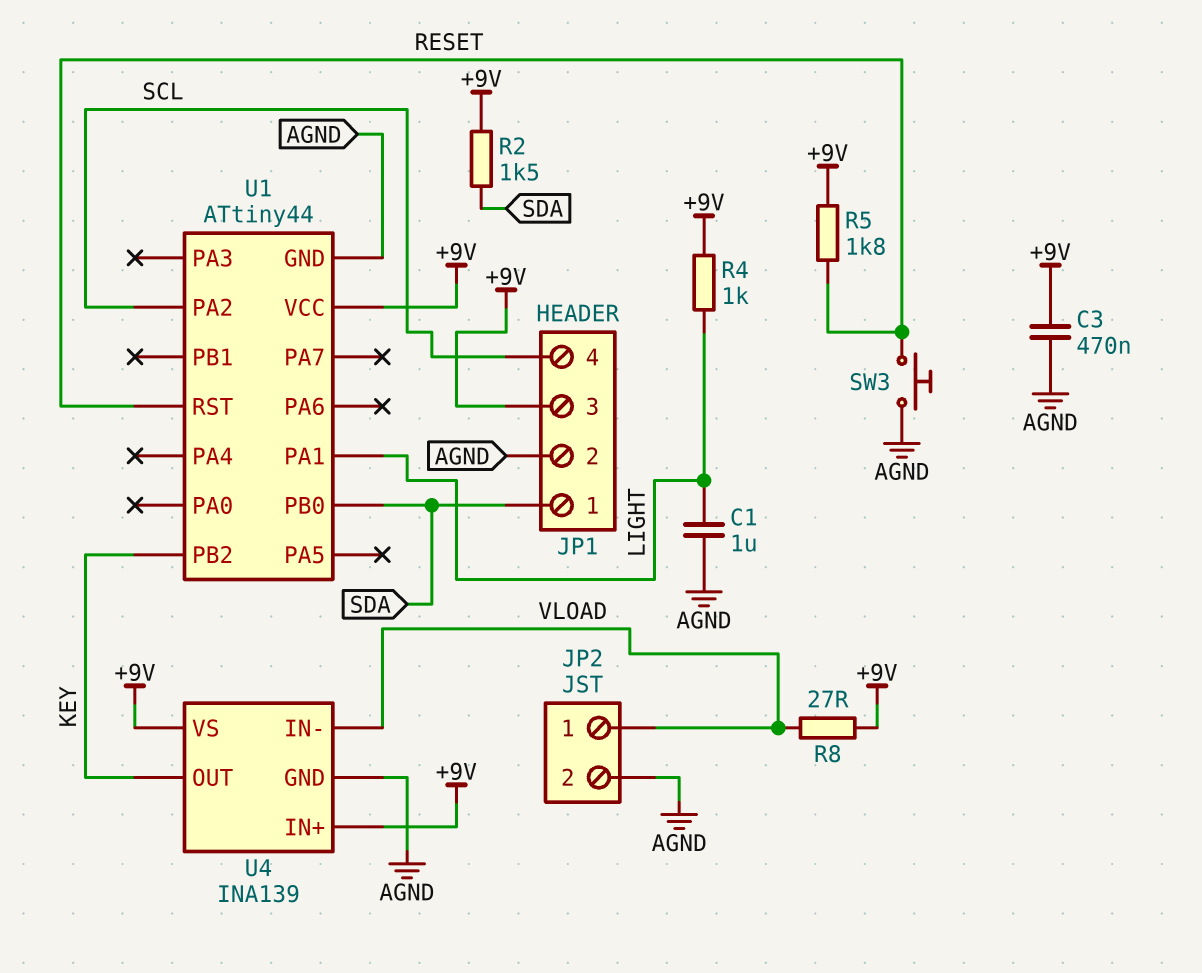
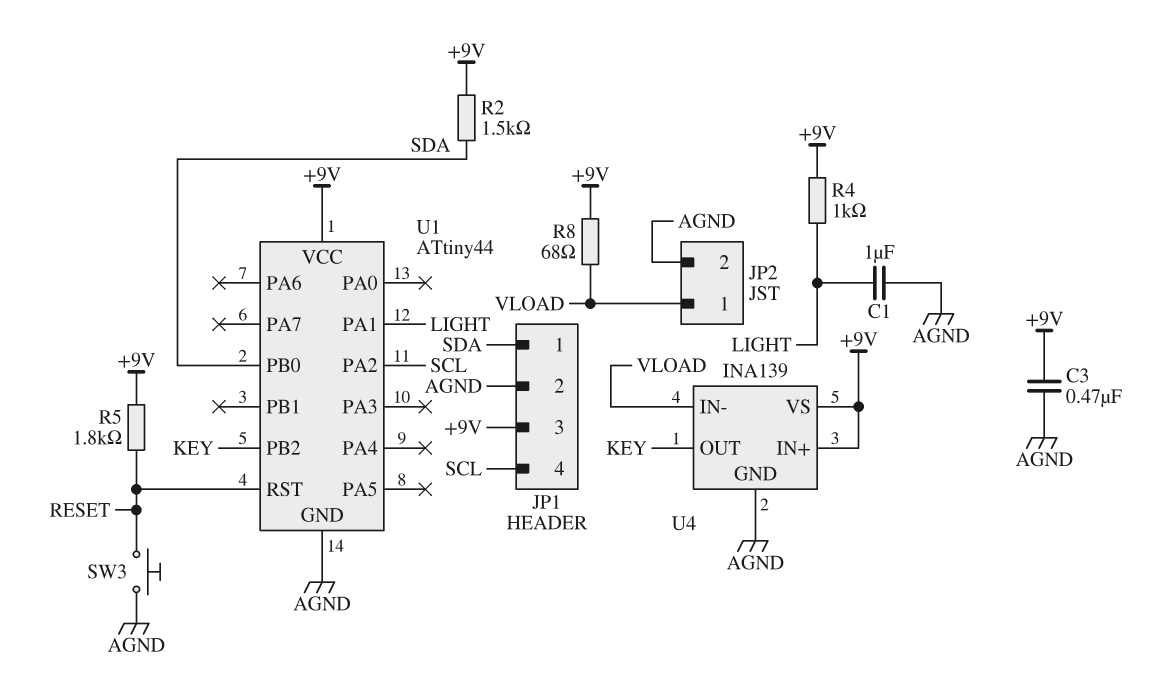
R8: 27 (+9V, VLOAD) -> 68 (+9V, VLOAD)

